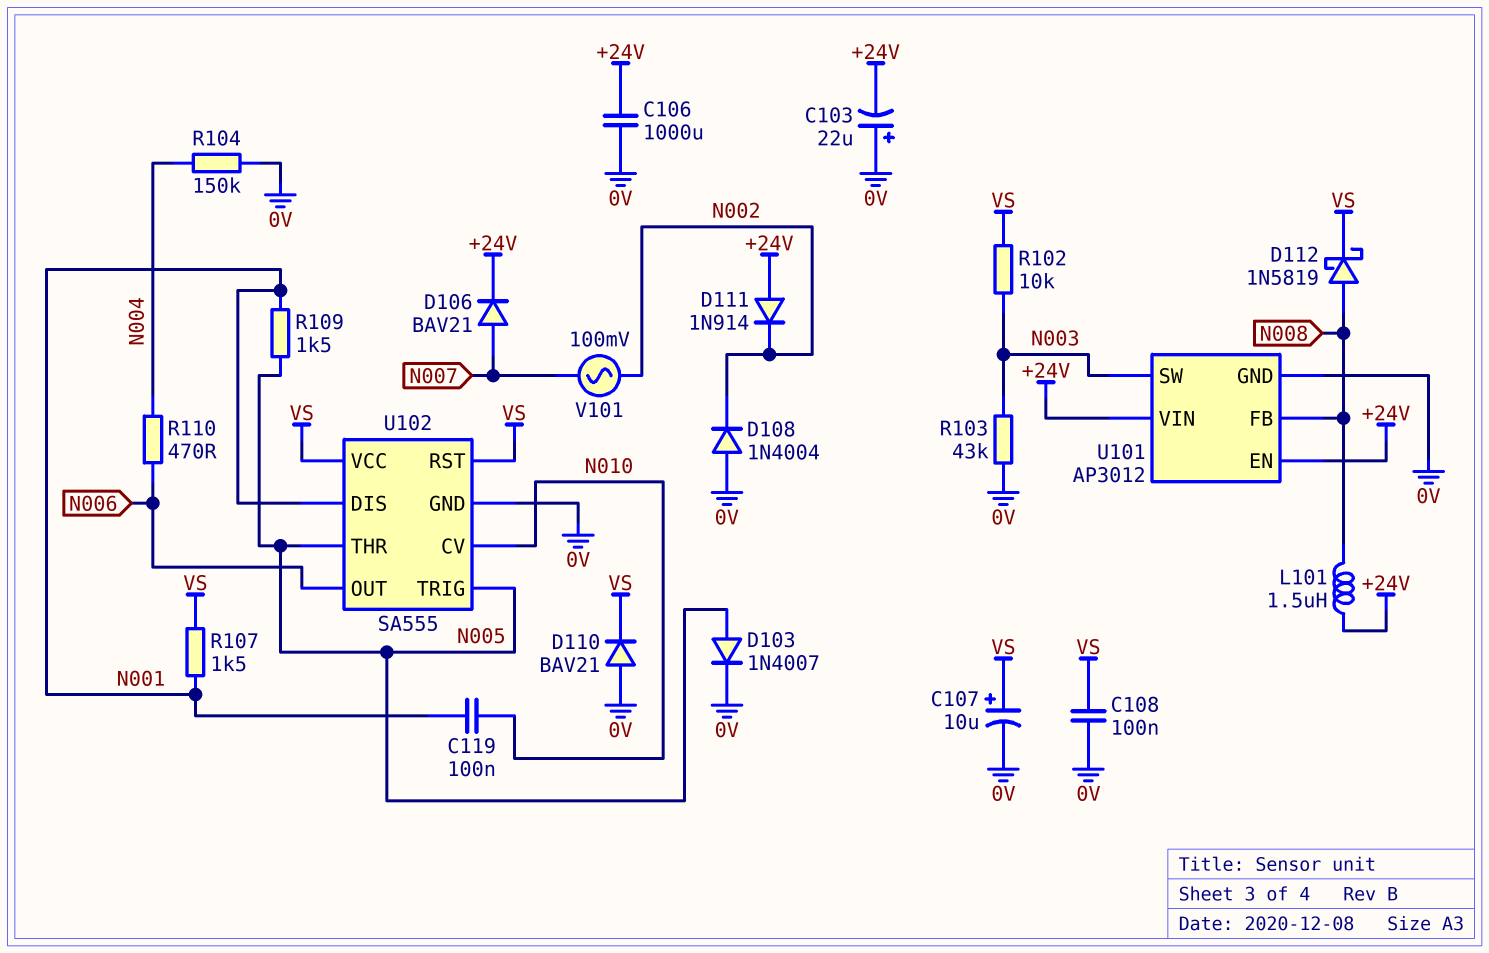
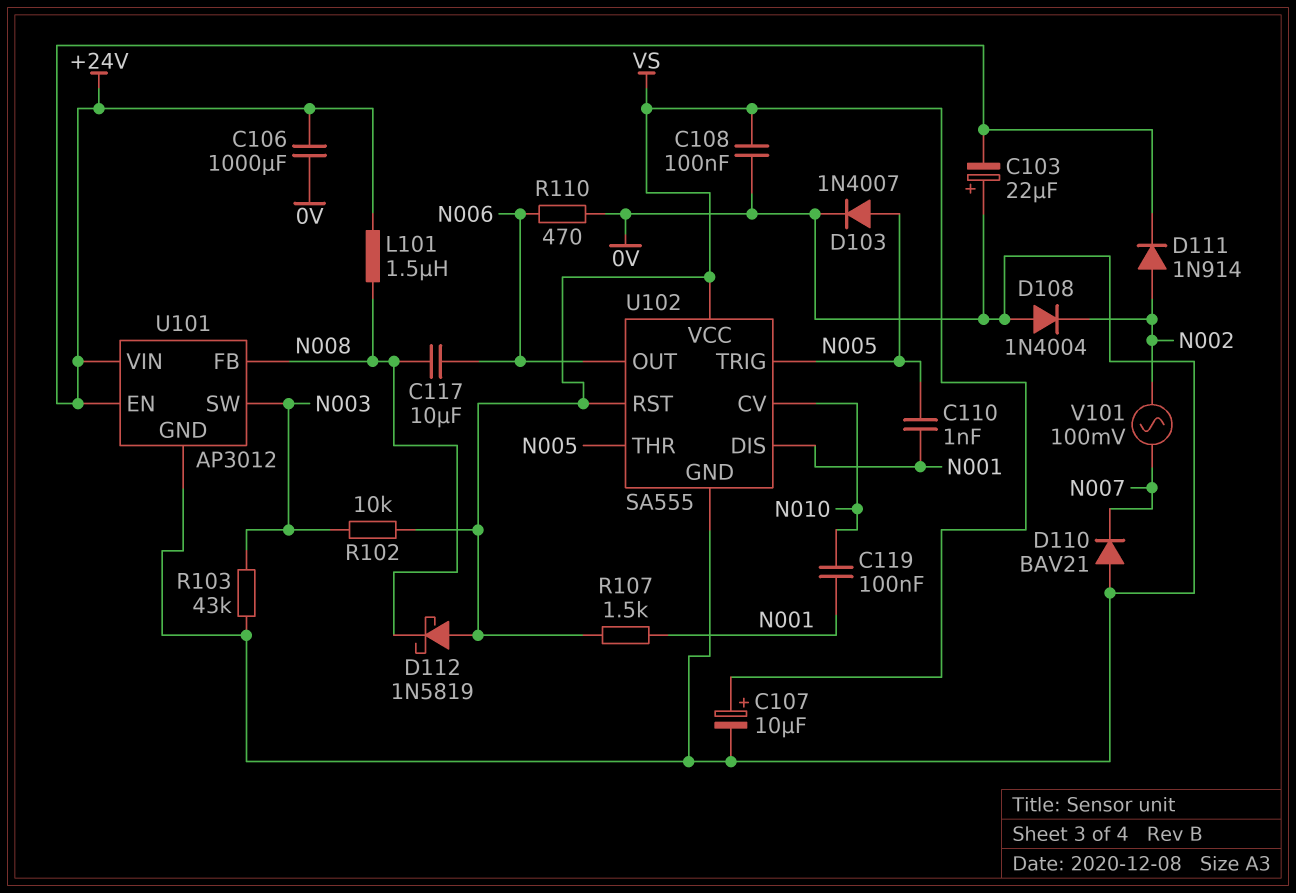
C110: none -> 1nF (N001, N005)
C117: none -> 10uF (N006, N008)
D106: diode BAV21 (A N007, K +24V) -> none
D110: diode BAV21 (A 0V, K VS) -> diode BAV21 (A 0V, K N007)
D111: diode 1N914 (A +24V, K N002) -> diode 1N914 (A N002, K +24V)
D112: schottky 1N5819 (A N008, K VS) -> schottky 1N5819 (A VS, K N008)
R104: 150k (0V, N004) -> none
R109: 1.5k (N001, N005) -> none
R110: 470 (N004, N006) -> 470 (0V, N006)

